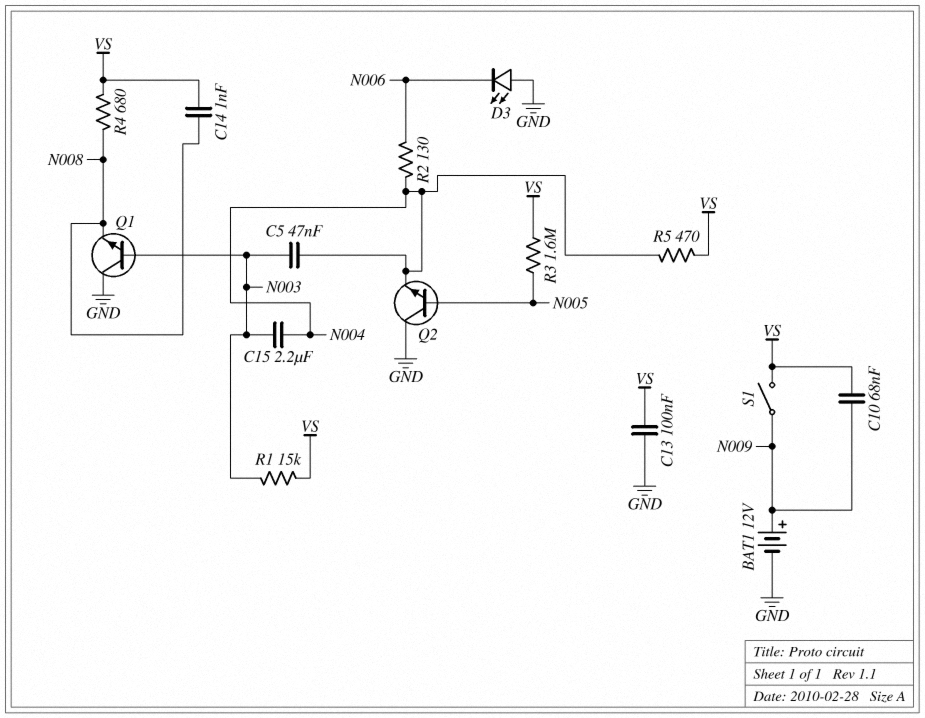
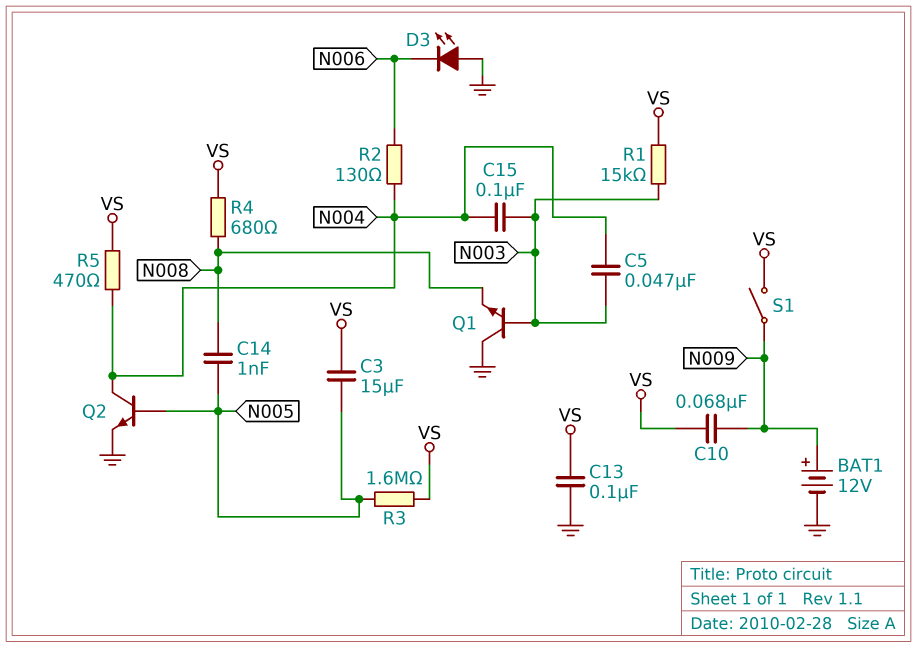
C3: none -> 15uF (N005, VS)
C14: 1nF (N008, VS) -> 1nF (N005, N008)
C15: 2.2uF (N003, N004) -> 100nF (N003, N004)
Q2: NPN (B N005, C GND, E N004) -> NPN (B N005, C N004, E GND)

